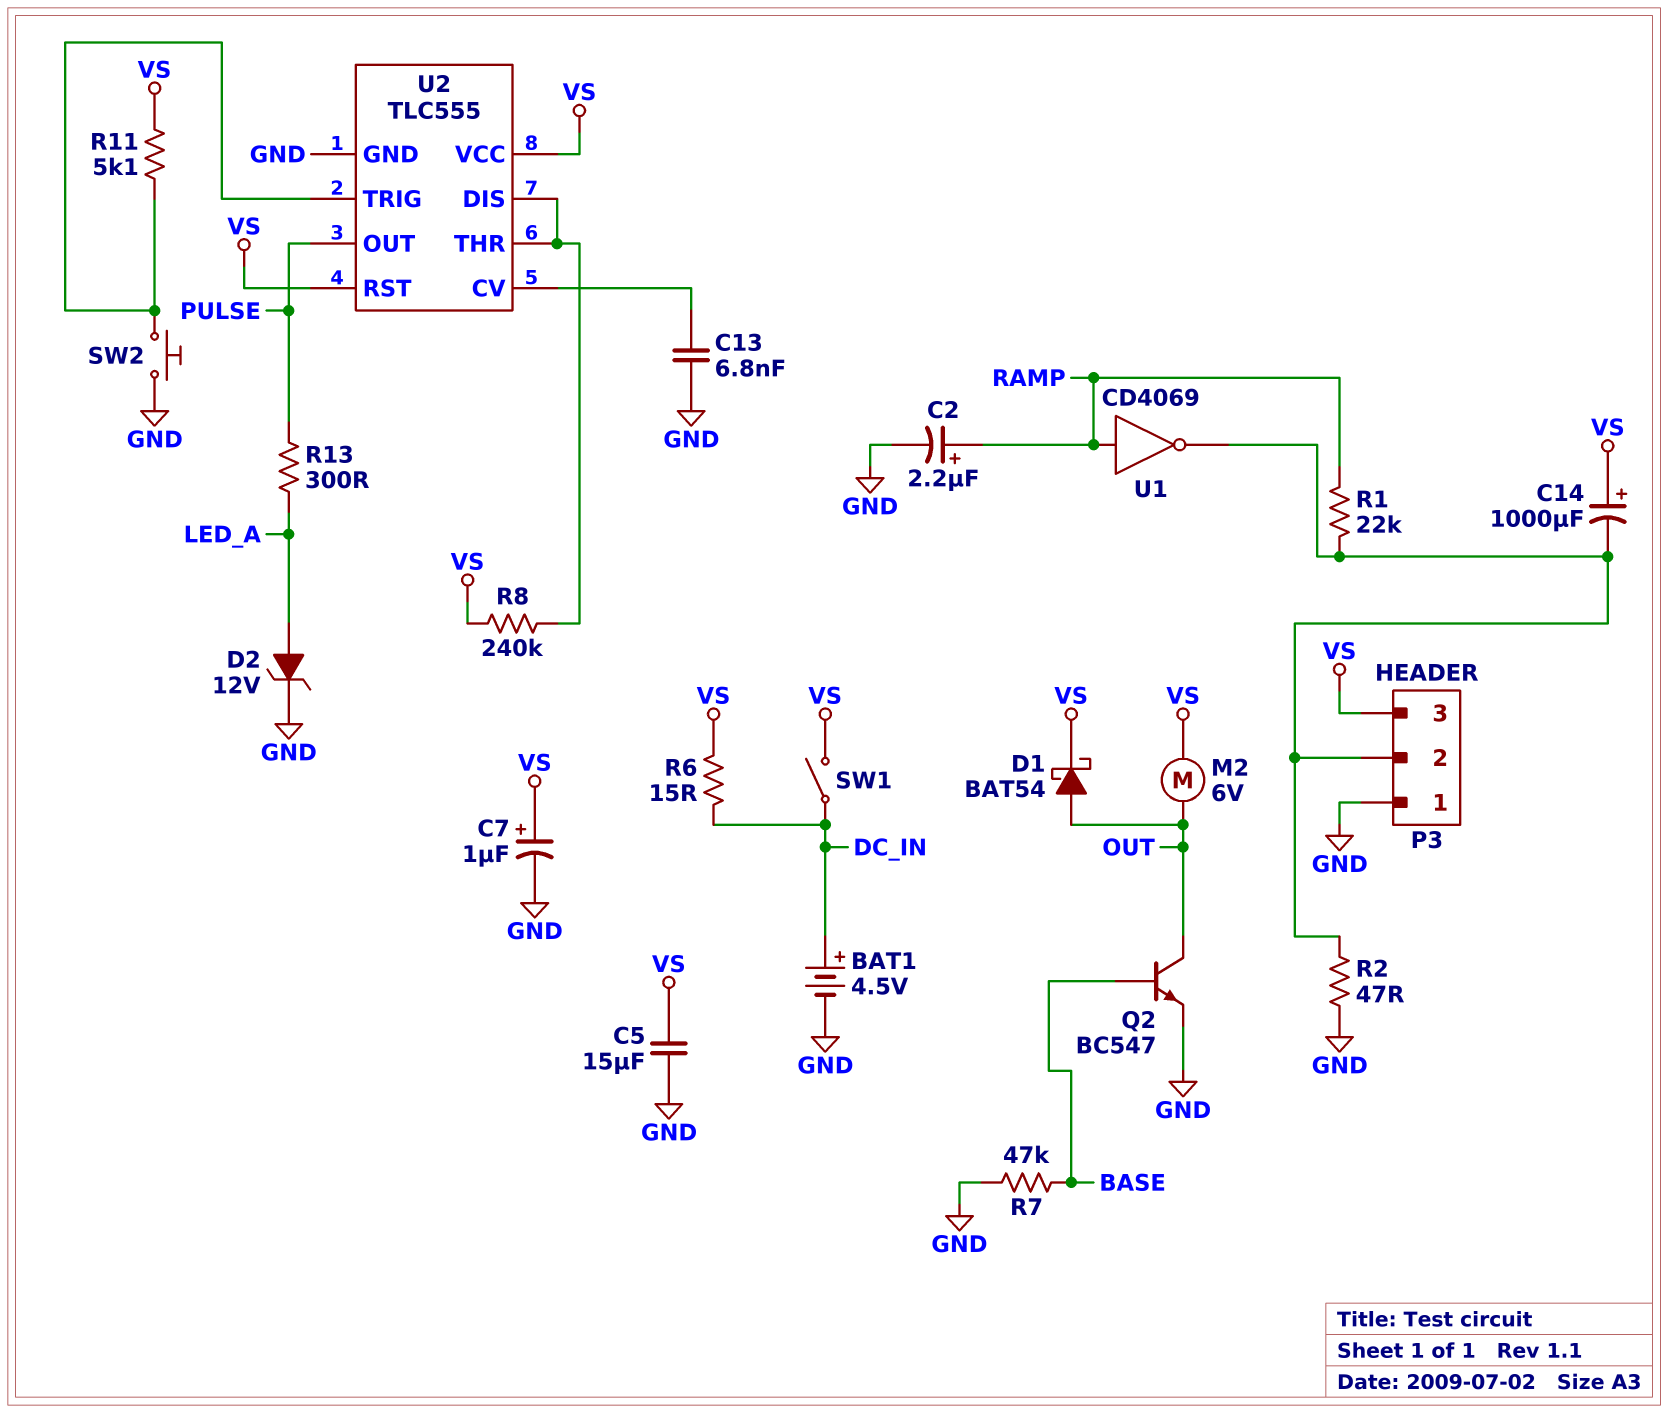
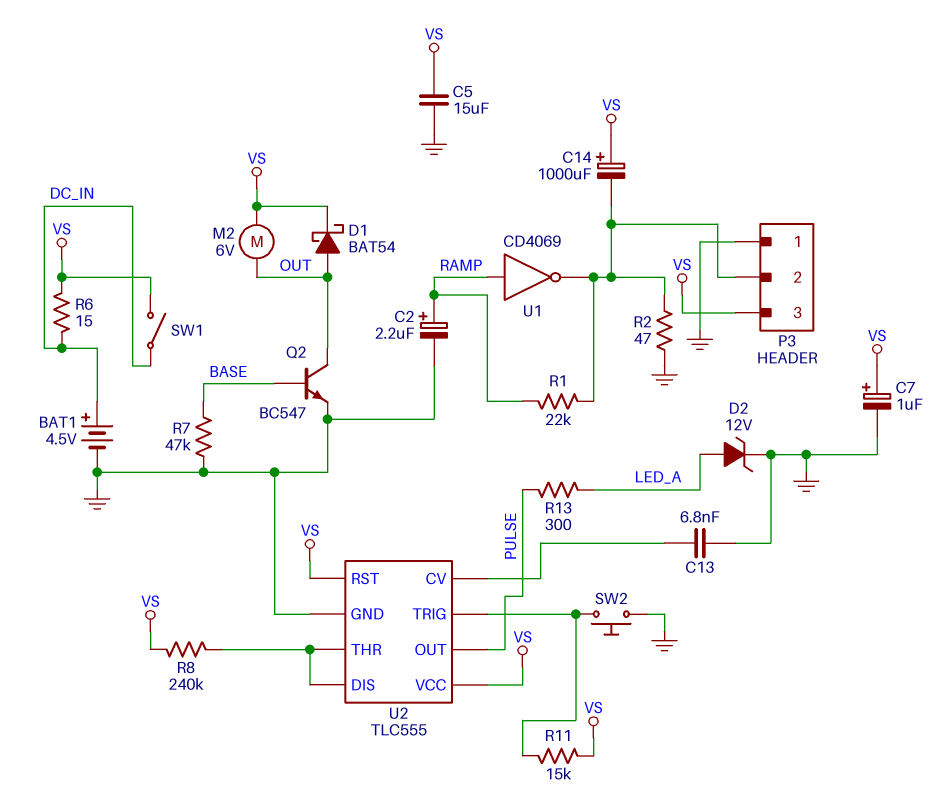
R11: 5.1k (U2/TRIG, VS) -> 15k (U2/TRIG, VS)

